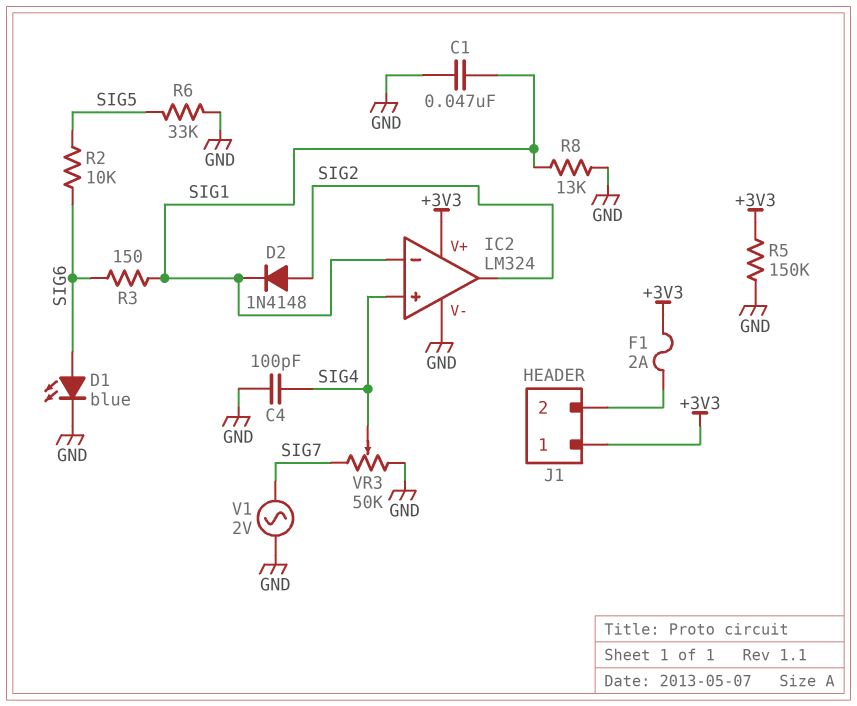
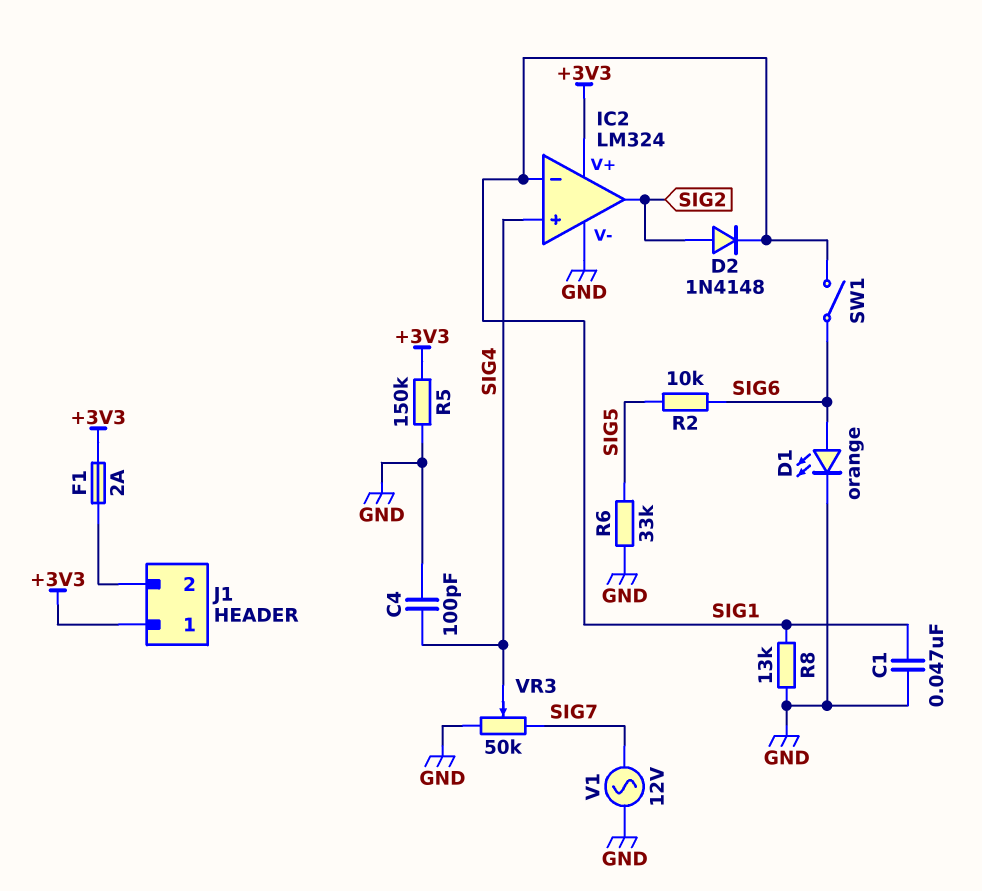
D1: LED blue (A SIG6, K GND) -> LED orange (A SIG6, K GND)
R3: 150 (SIG1, SIG6) -> none
SW1: none -> switch (SIG1, SIG6)
V1: AC 2V (GND, SIG7) -> AC 12V (GND, SIG7)

